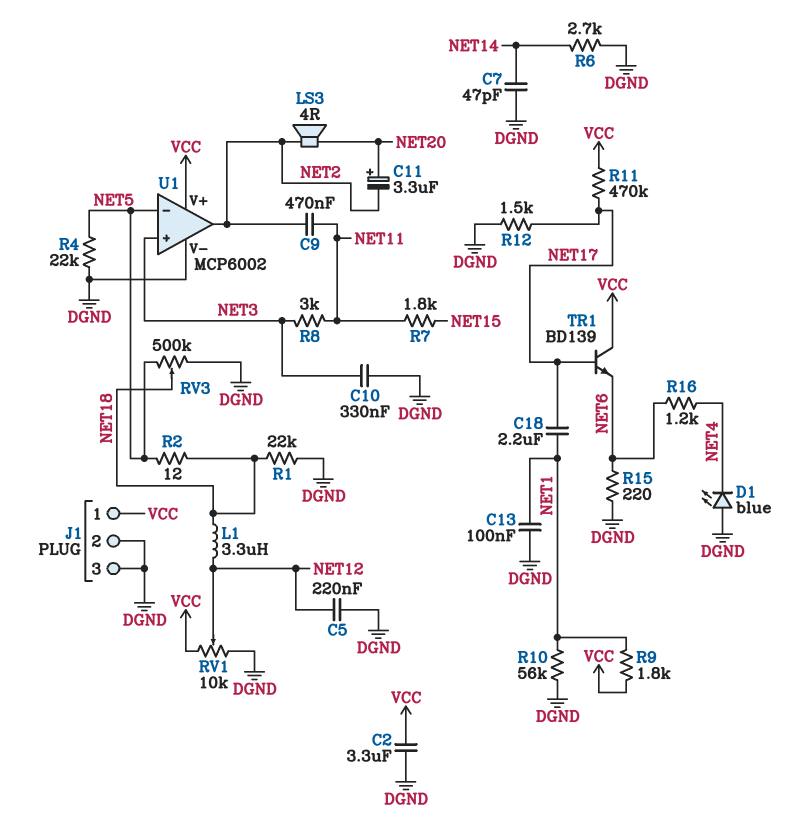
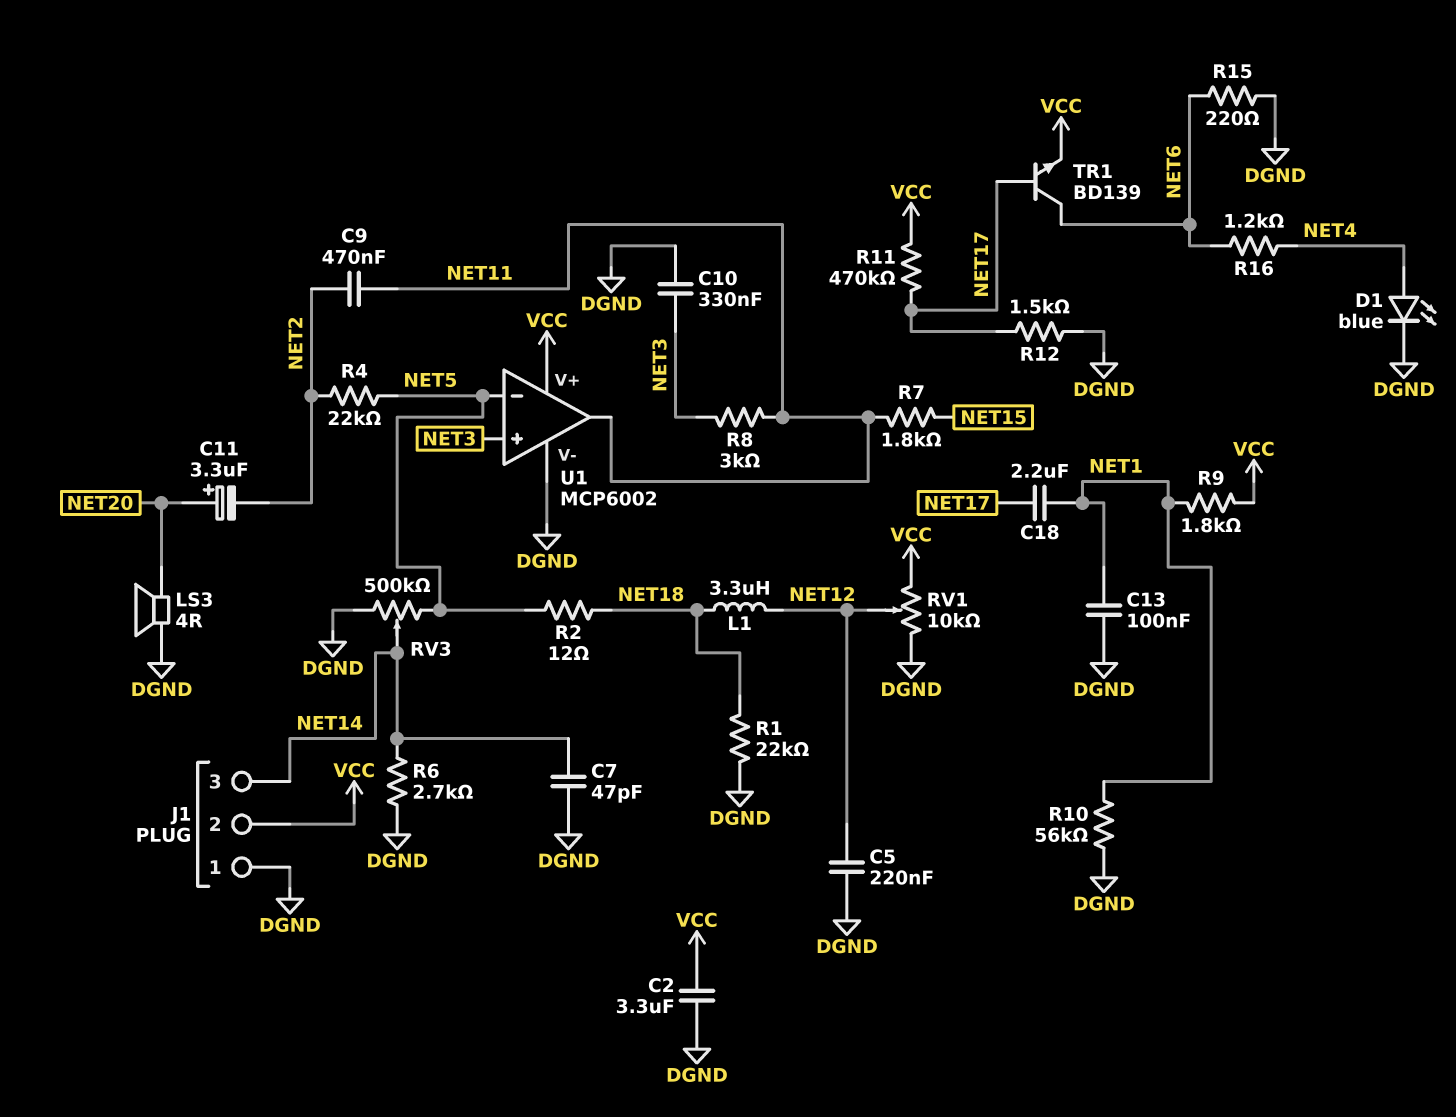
D1: LED blue (A DGND, K NET4) -> LED blue (A NET4, K DGND)
J1 pin 1: VCC -> DGND
J1 pin 2: DGND -> VCC
J1 pin 3: DGND -> NET14
LS3: speaker 4R (NET2, NET20) -> speaker 4R (DGND, NET20)
R4: 22k (DGND, NET5) -> 22k (NET2, NET5)
RV3: 500k (DGND, NET5, wiper NET18) -> 500k (DGND, NET5, wiper NET14)
TR1: NPN BD139 (B NET17, C VCC, E NET6) -> NPN BD139 (B NET17, C NET6, E VCC)
U1 pin out: NET2 -> NET11

